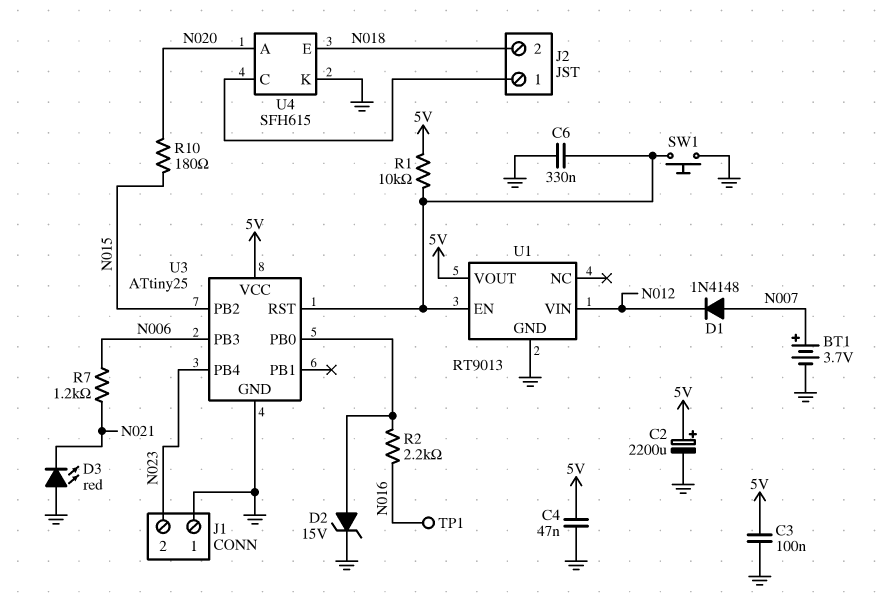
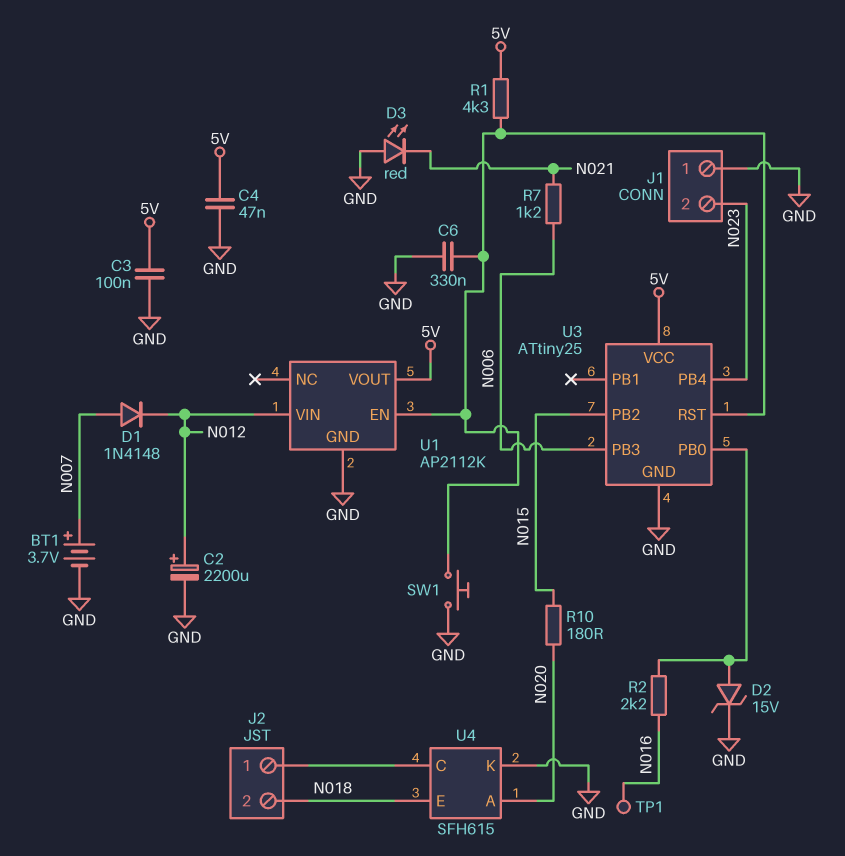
C2: 2200uF (plus 5V, minus GND) -> 2200uF (plus N012, minus GND)
R1: 10k (5V, U1/EN) -> 4.3k (5V, U1/EN)
U1: RT9013 -> AP2112K

